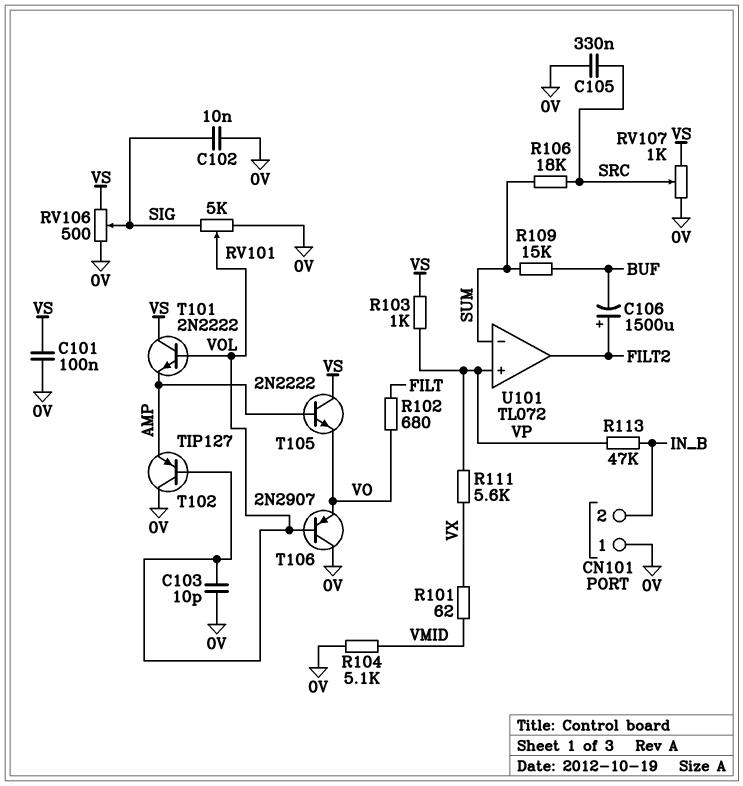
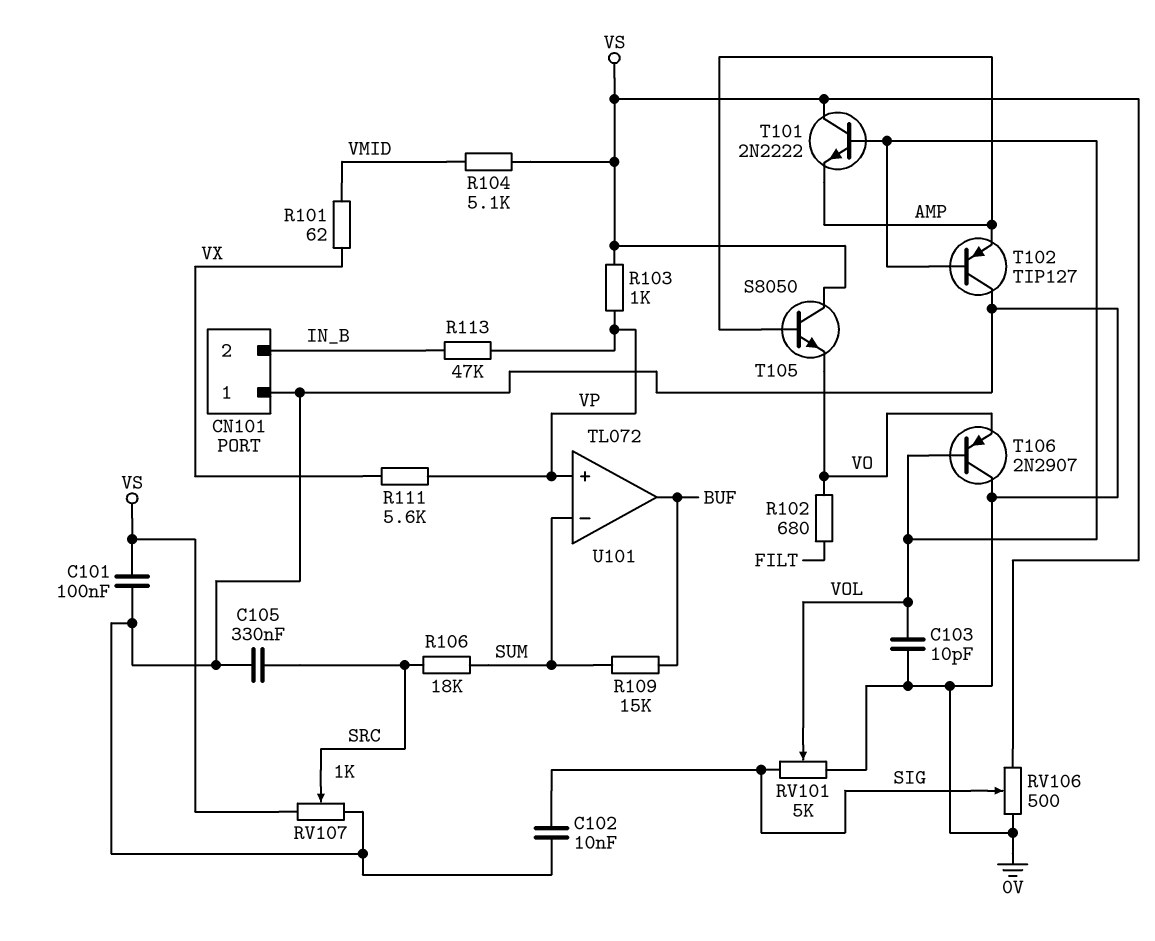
C106: 1500uF (plus FILT2, minus BUF) -> none
R104: 5.1k (0V, VMID) -> 5.1k (VMID, VS)
T105: NPN 2N2222 (B AMP, C VS, E VO) -> NPN S8050 (B AMP, C VS, E VO)
U101 pin out: FILT2 -> BUF

